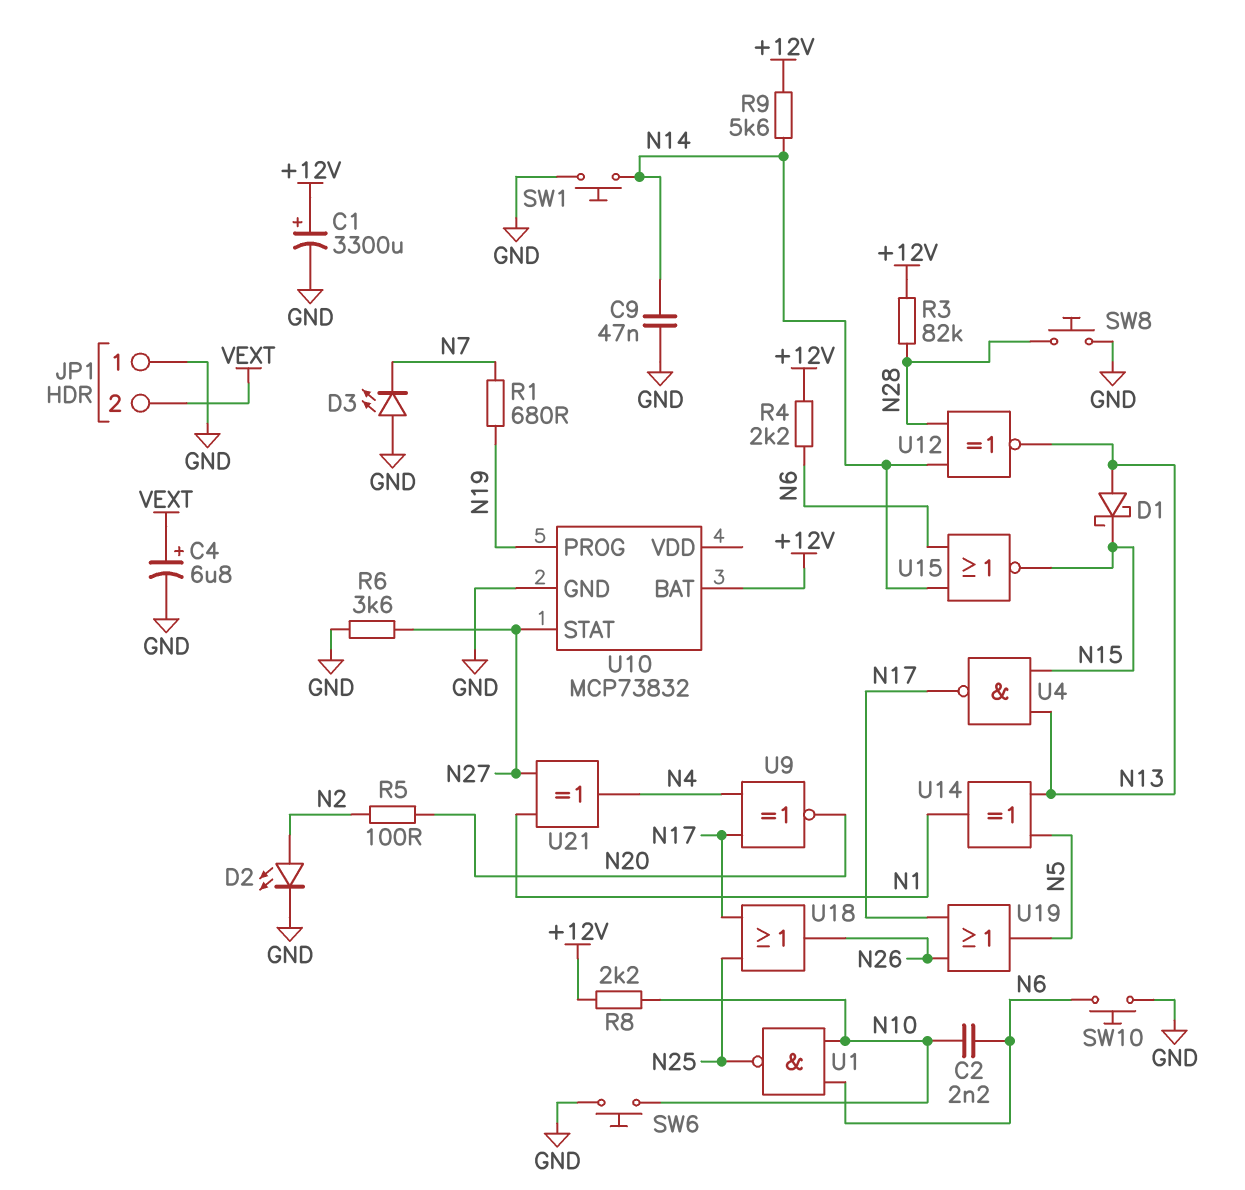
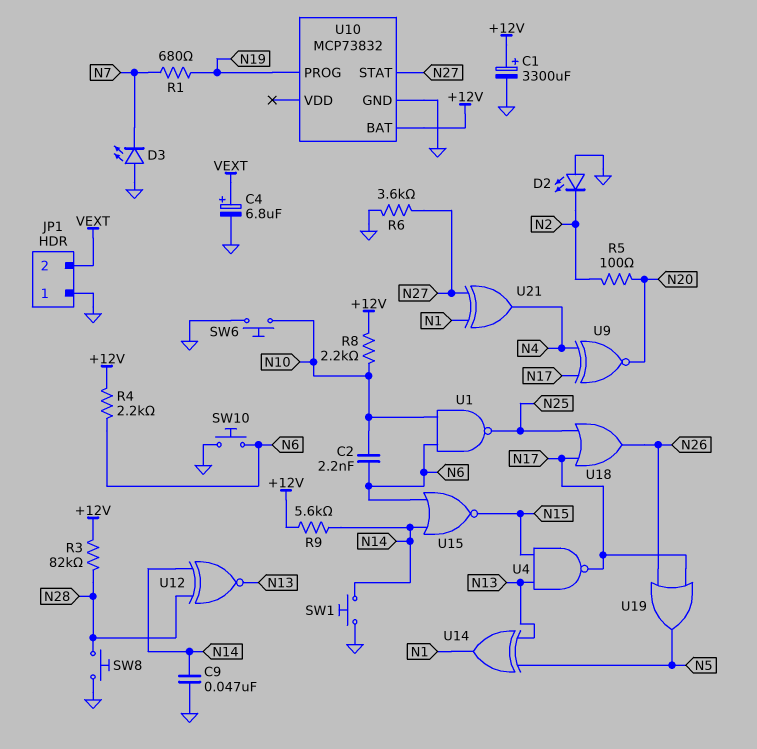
D1: schottky (A N13, K N15) -> none
D2: LED (A N2, K GND) -> LED (A GND, K N2)

